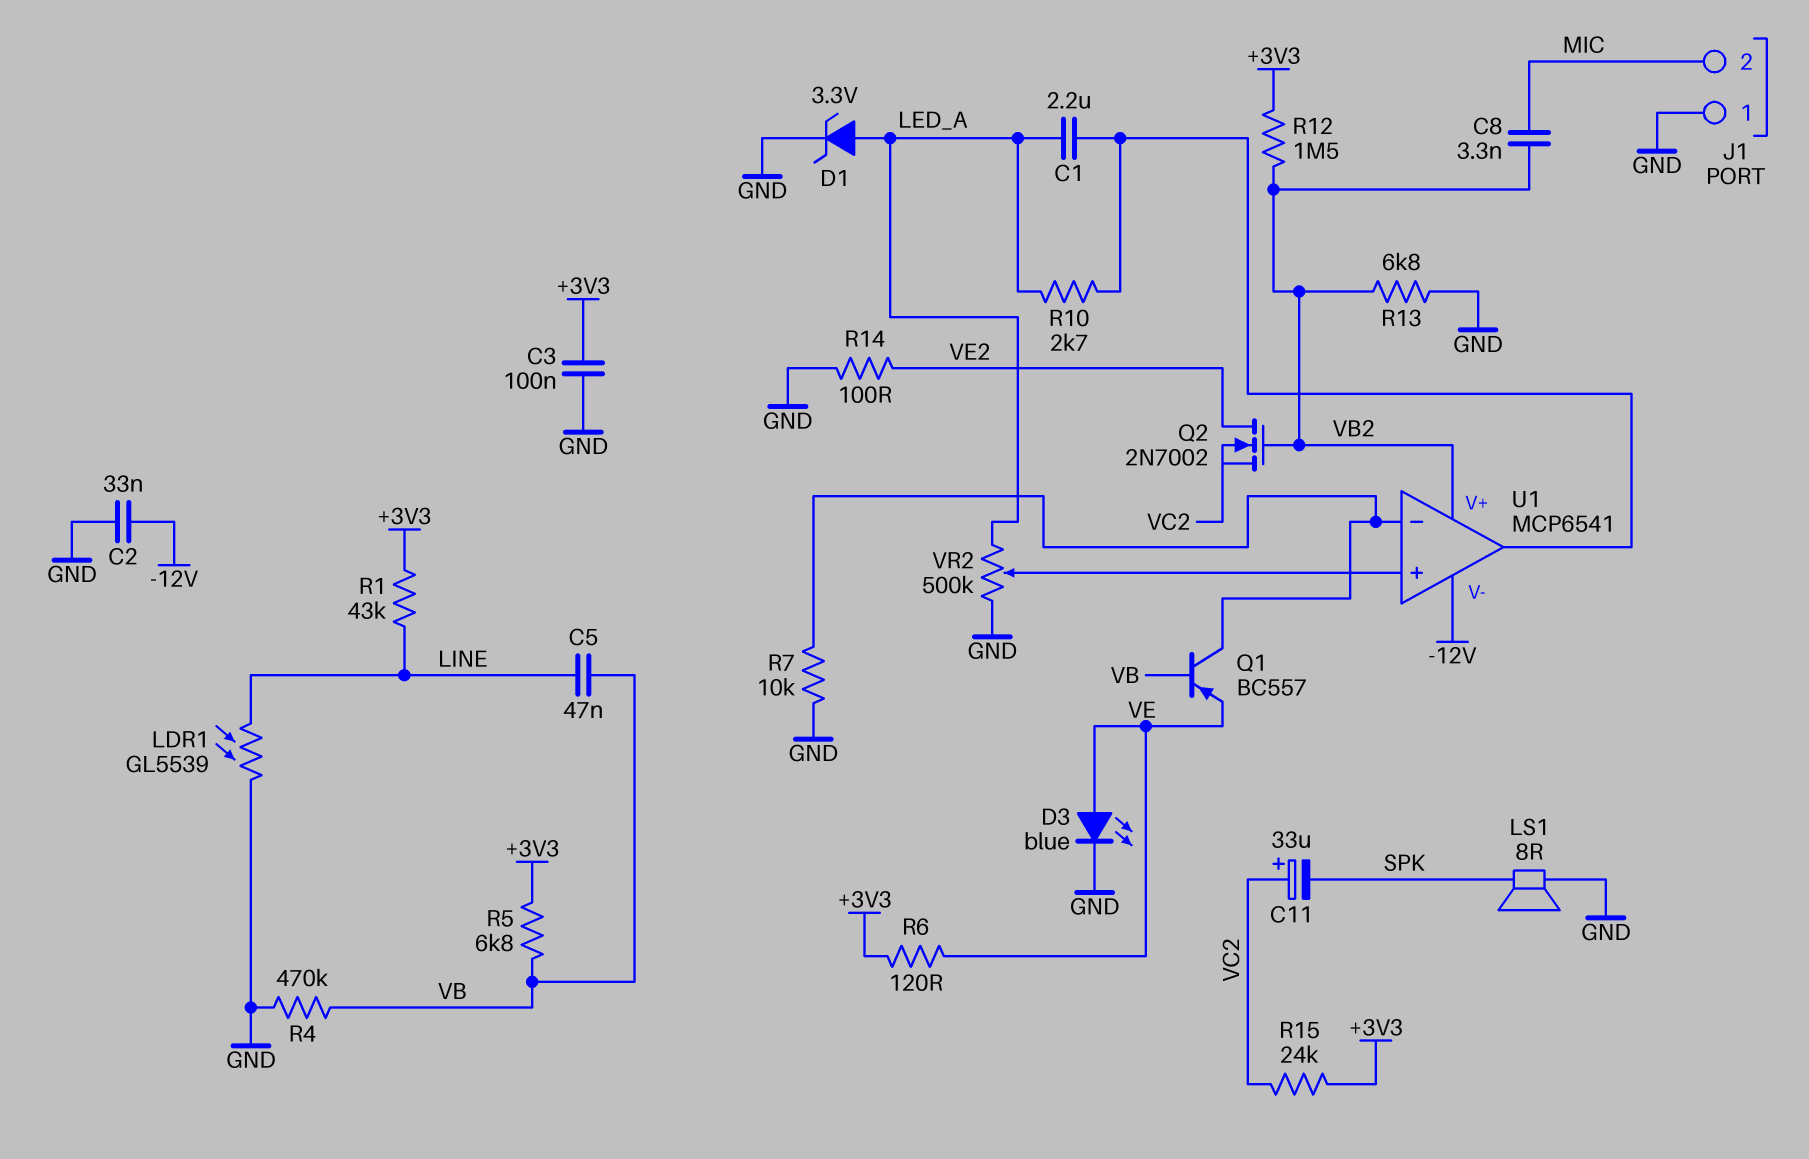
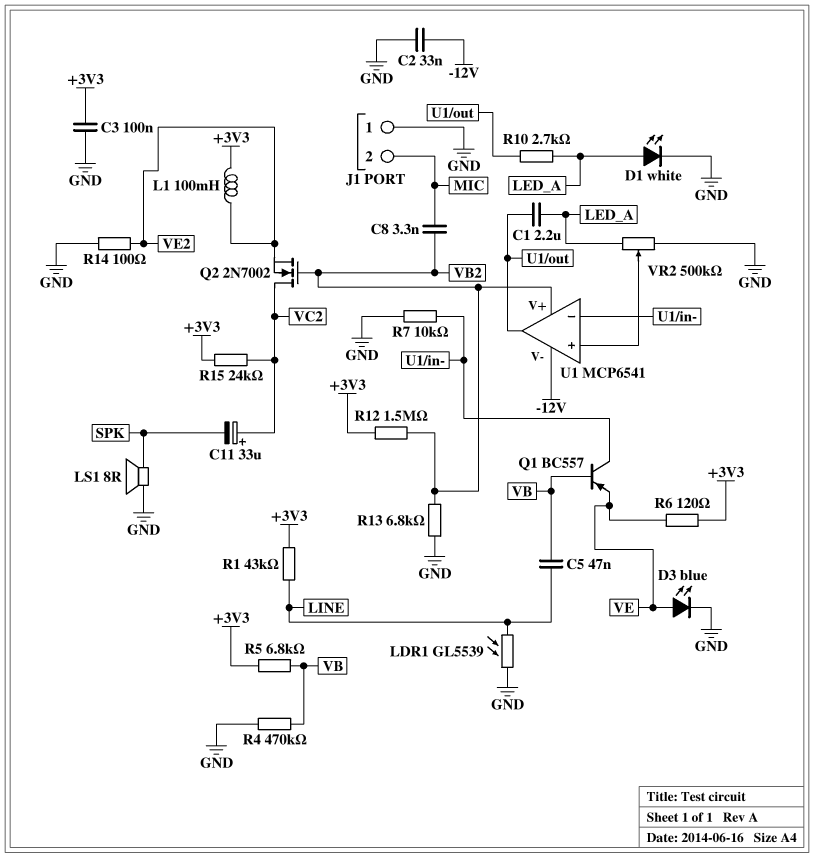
D1: zener 3.3V (A LED_A, K GND) -> LED white (A LED_A, K GND)
L1: none -> 100mH (+3V3, VE2)
Q2: NMOS 2N7002 (G VB2, D VE2, S VC2) -> NMOS 2N7002 (G VB2, D VC2, S VE2)

